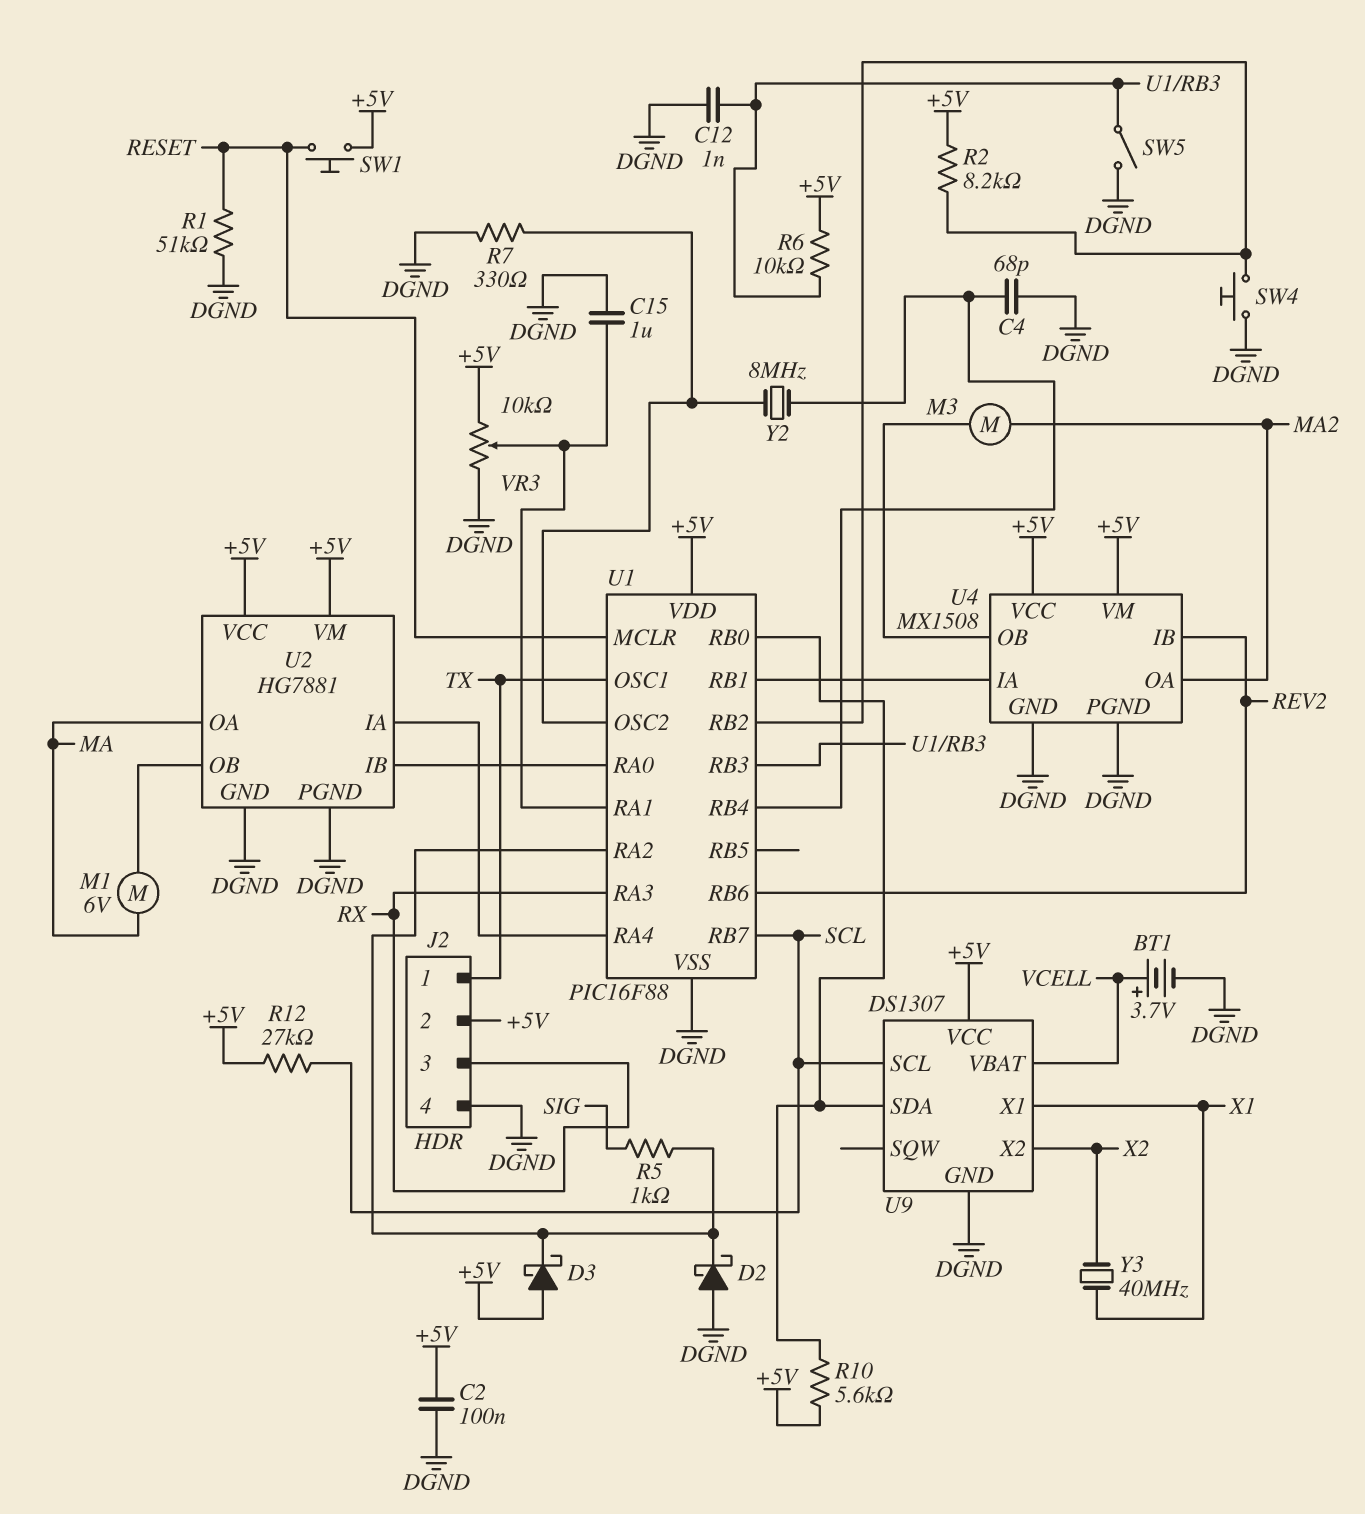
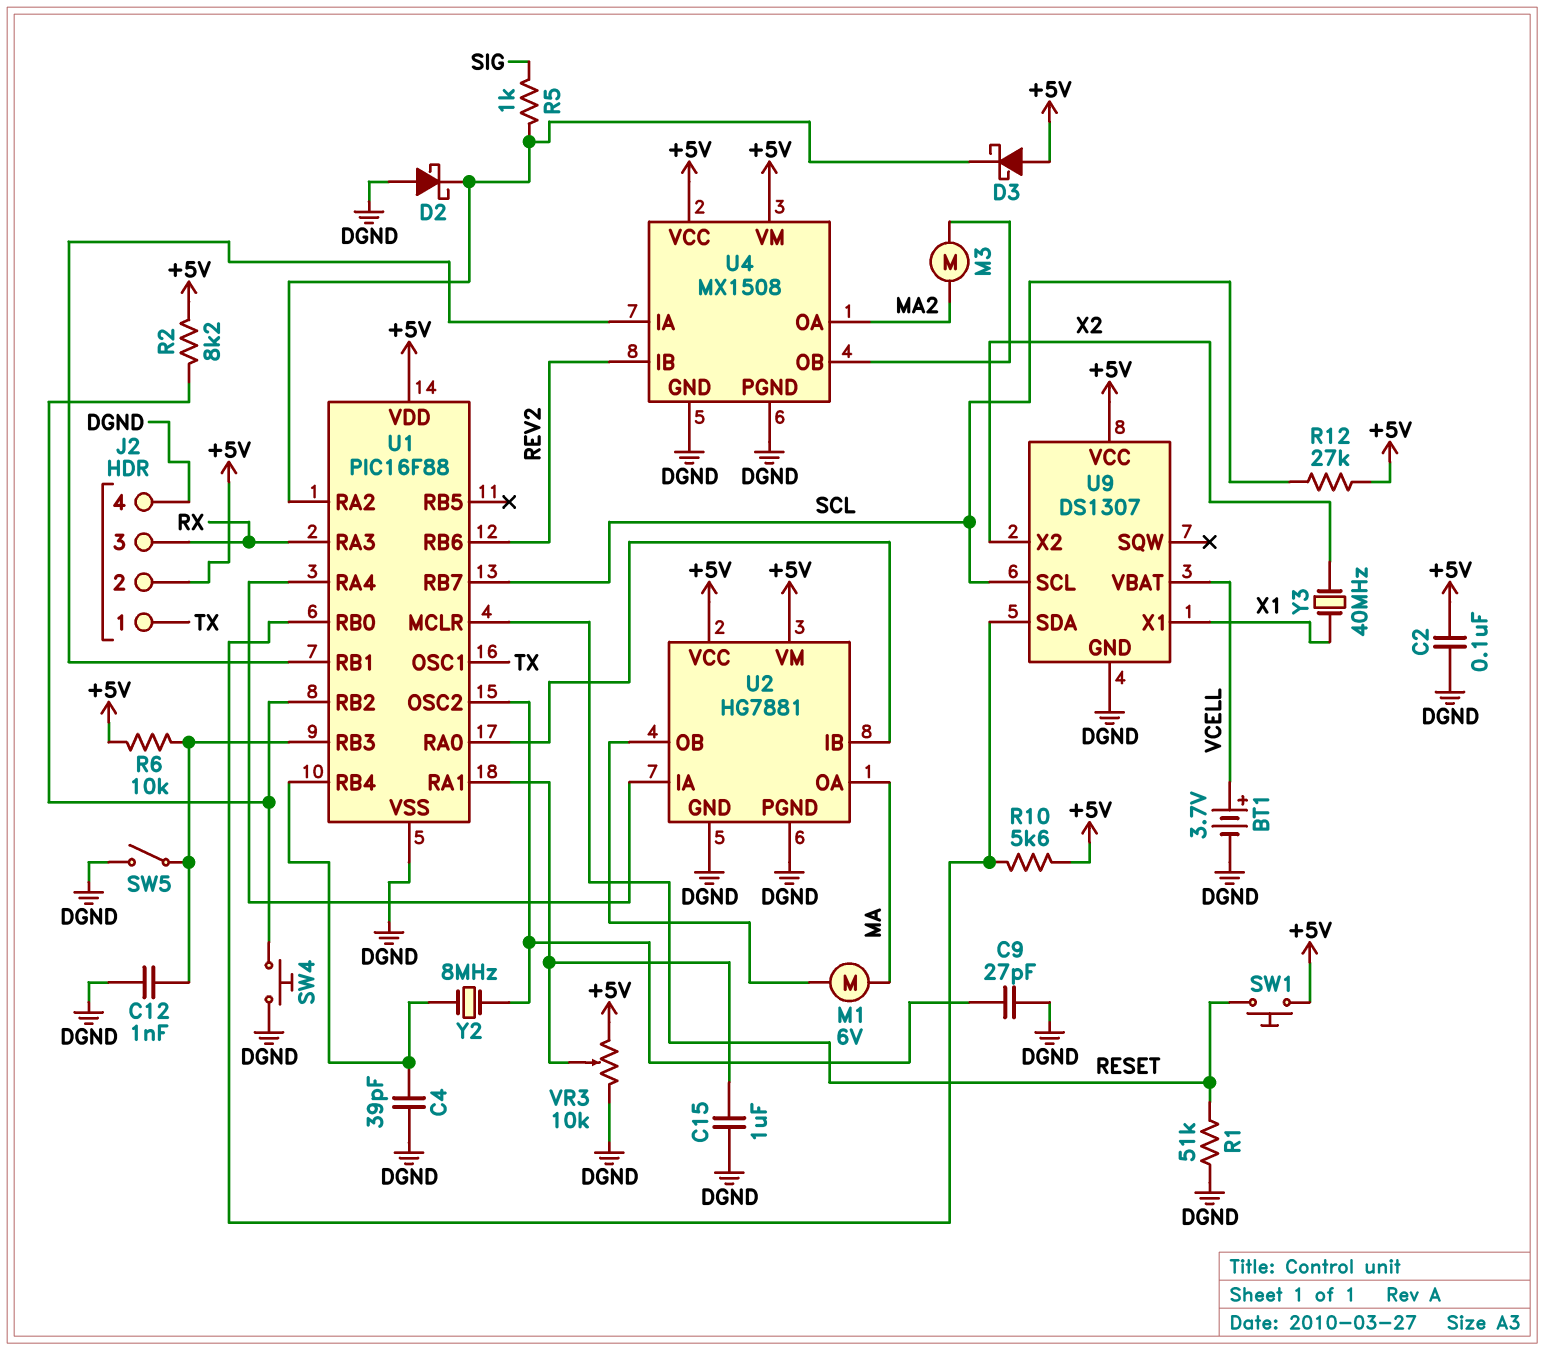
C4: 68pF (DGND, U1/RB4) -> 39pF (DGND, U1/RB4)
C9: none -> 27pF (DGND, U1/OSC2)
R7: 330 (DGND, U1/OSC2) -> none

